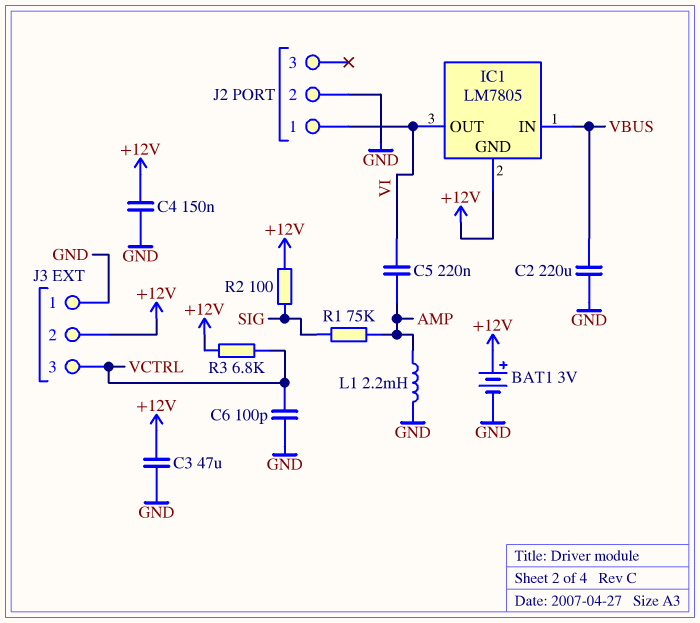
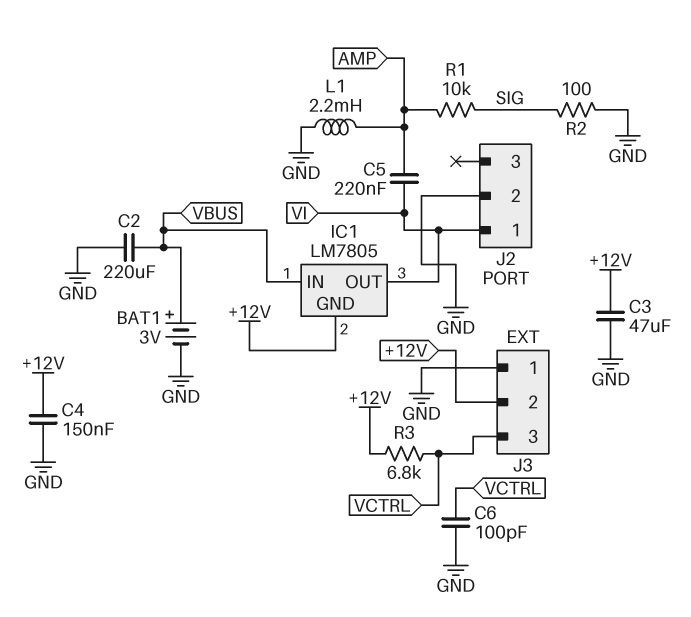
BAT1: 3V (plus +12V, minus GND) -> 3V (plus VBUS, minus GND)
R1: 75k (AMP, SIG) -> 10k (AMP, SIG)
R2: 100 (+12V, SIG) -> 100 (GND, SIG)

